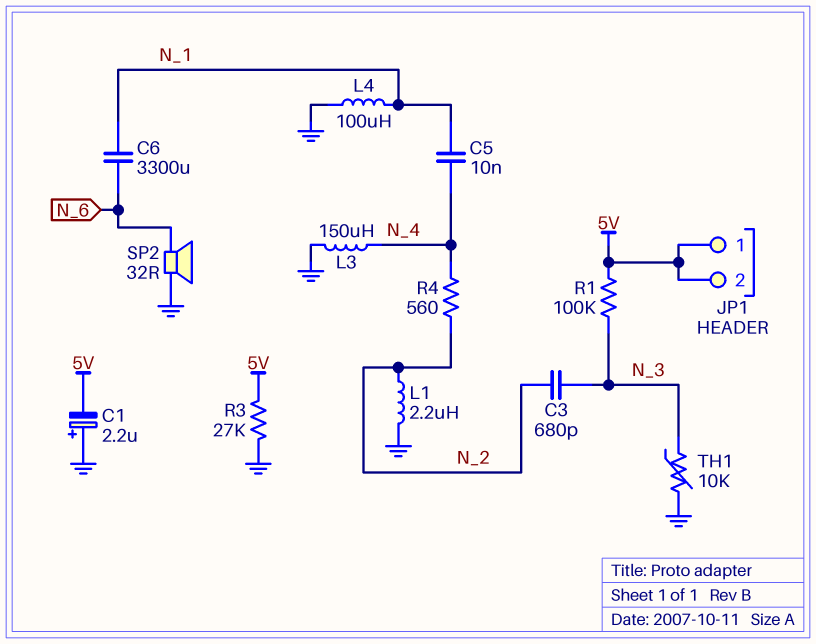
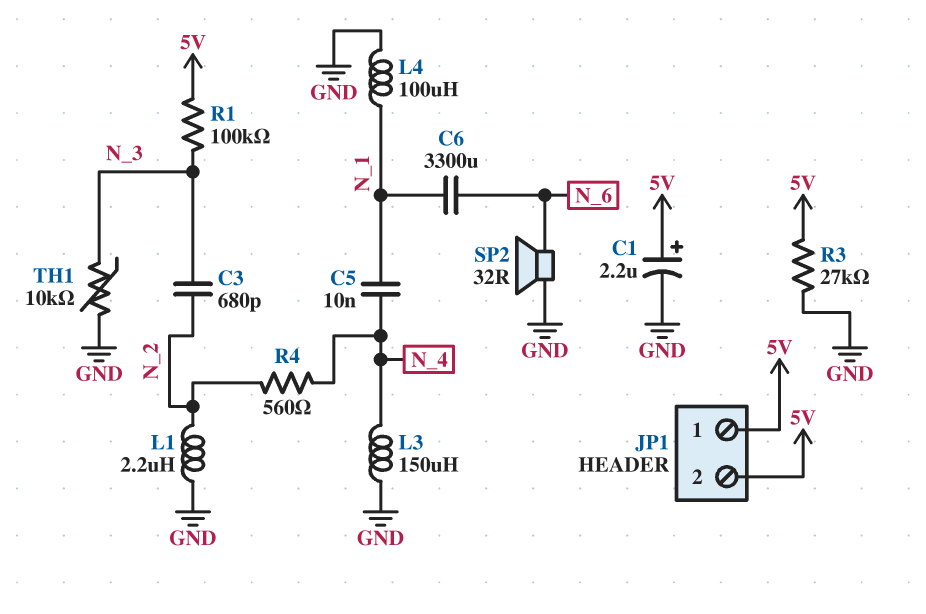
C1: 2.2uF (plus GND, minus 5V) -> 2.2uF (plus 5V, minus GND)

